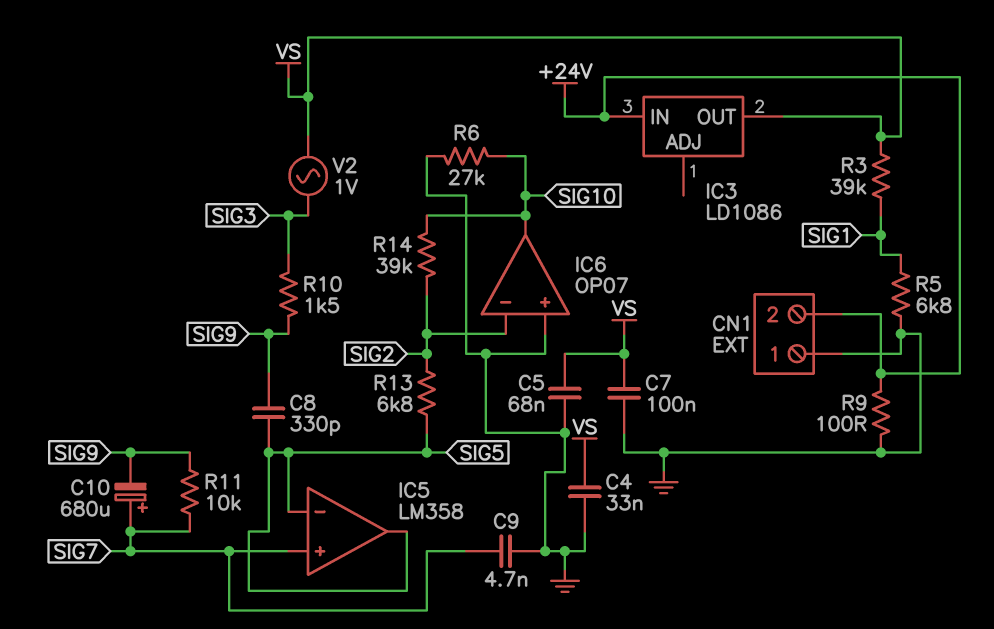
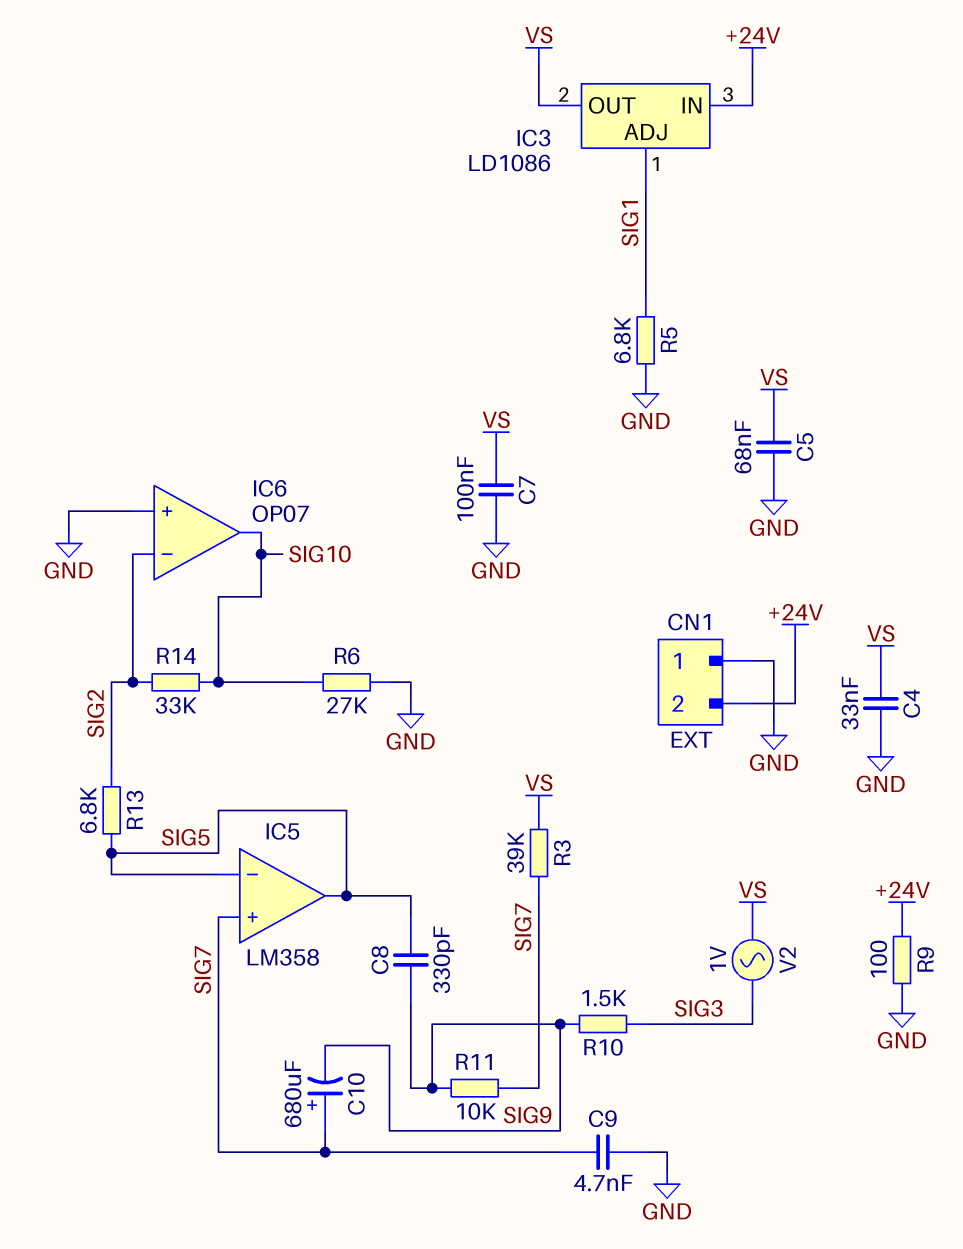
IC3 pin ADJ: none -> SIG1
R3: 39k (SIG1, VS) -> 39k (SIG7, VS)
R14: 39k (SIG2, SIG10) -> 33k (SIG2, SIG10)

